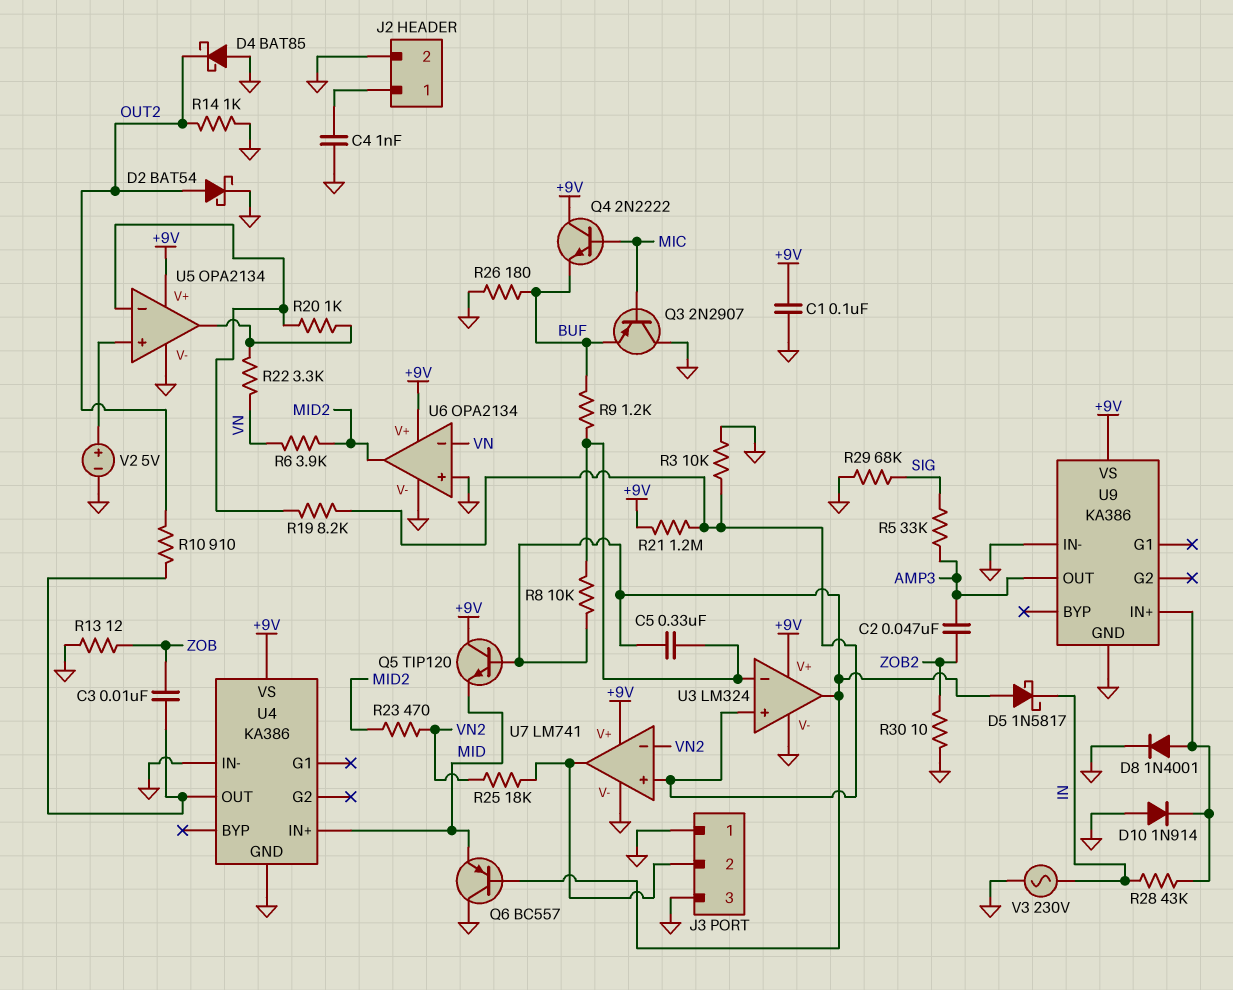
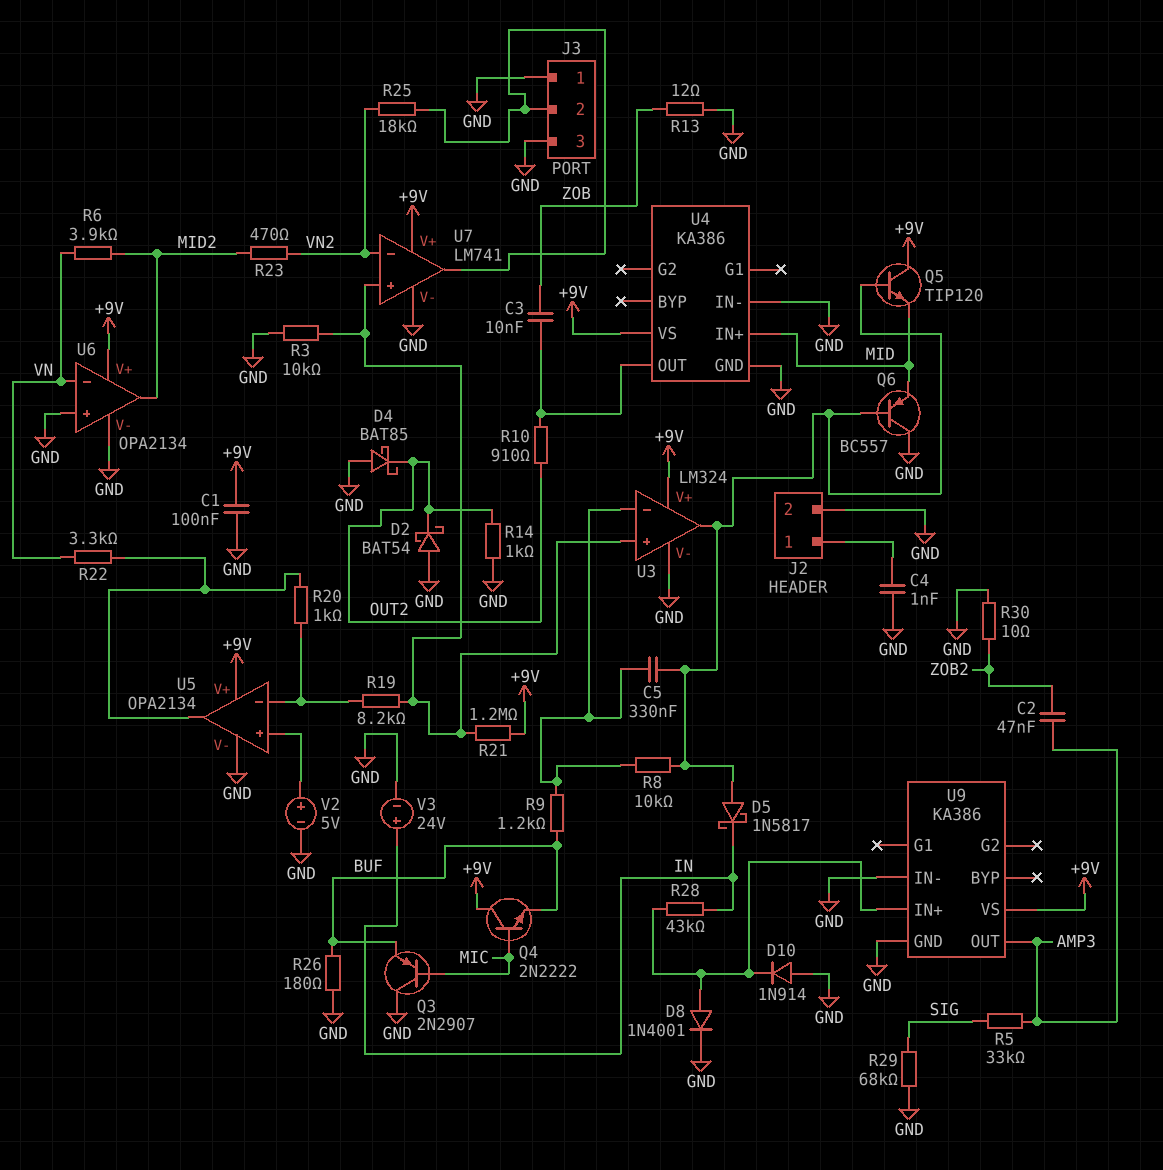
D2: schottky BAT54 (A OUT2, K GND) -> schottky BAT54 (A GND, K OUT2)
V3: AC 230V (GND, IN) -> 24V (plus IN, minus GND)

